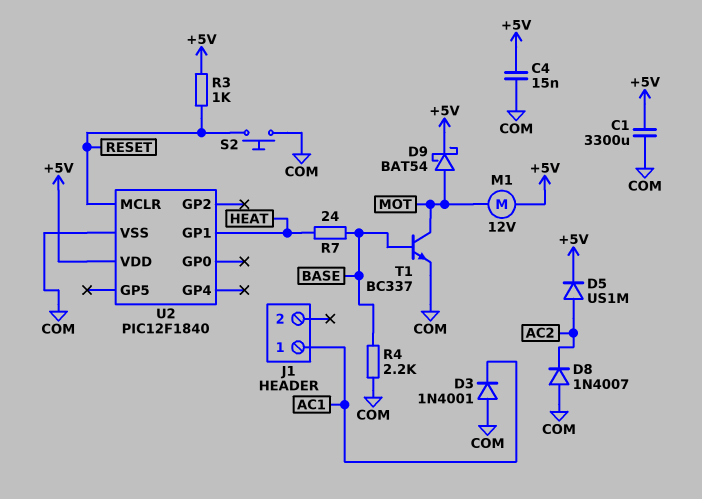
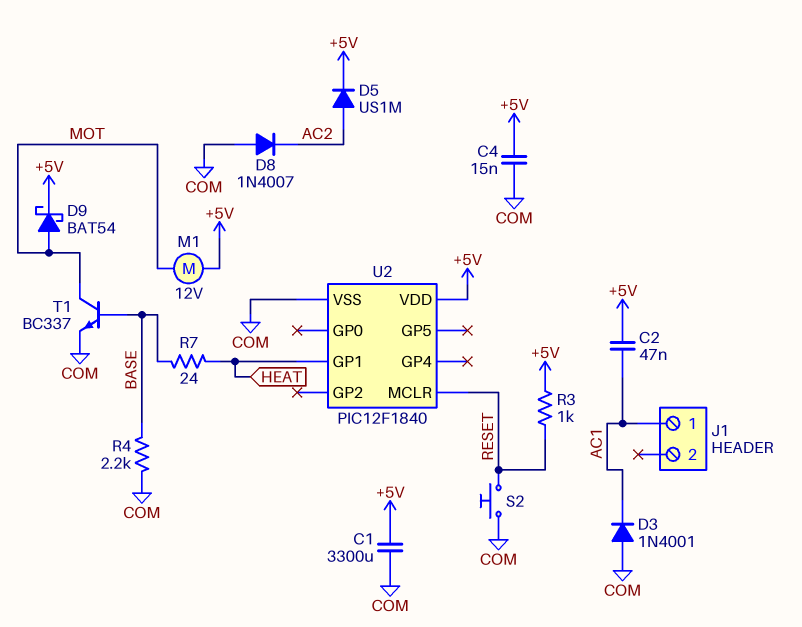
C2: none -> 47nF (+5V, AC1)

